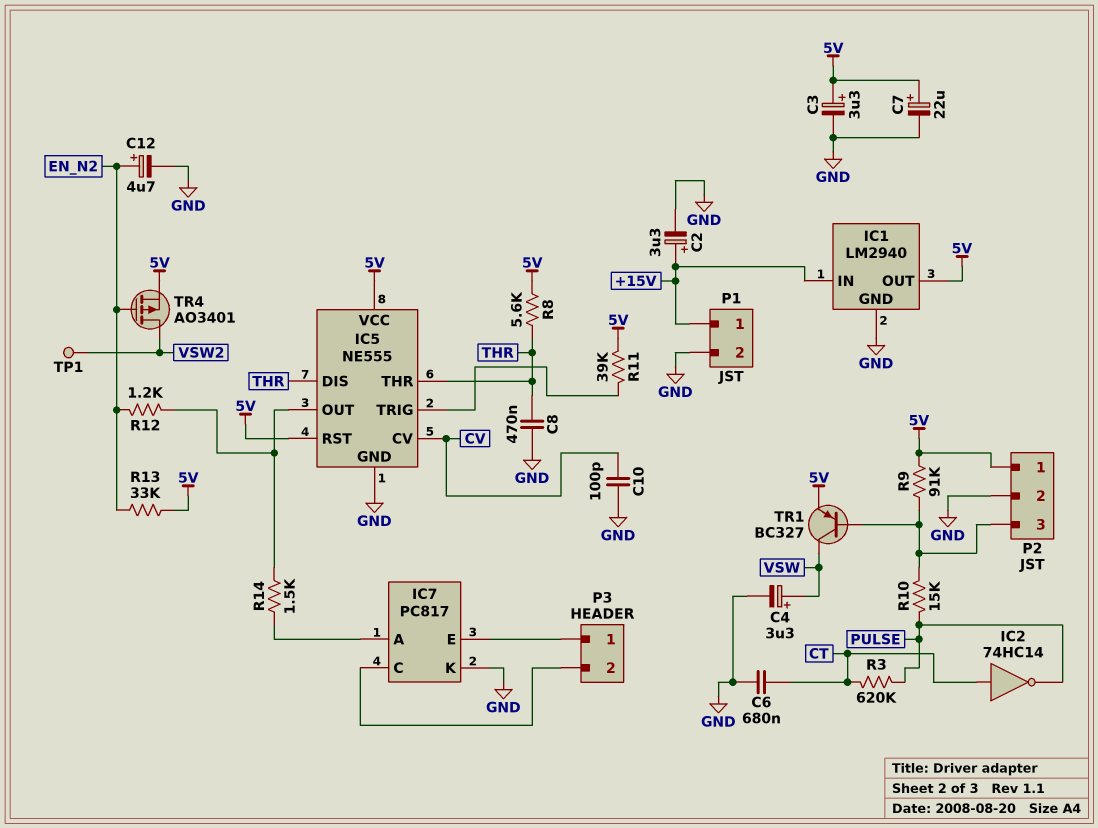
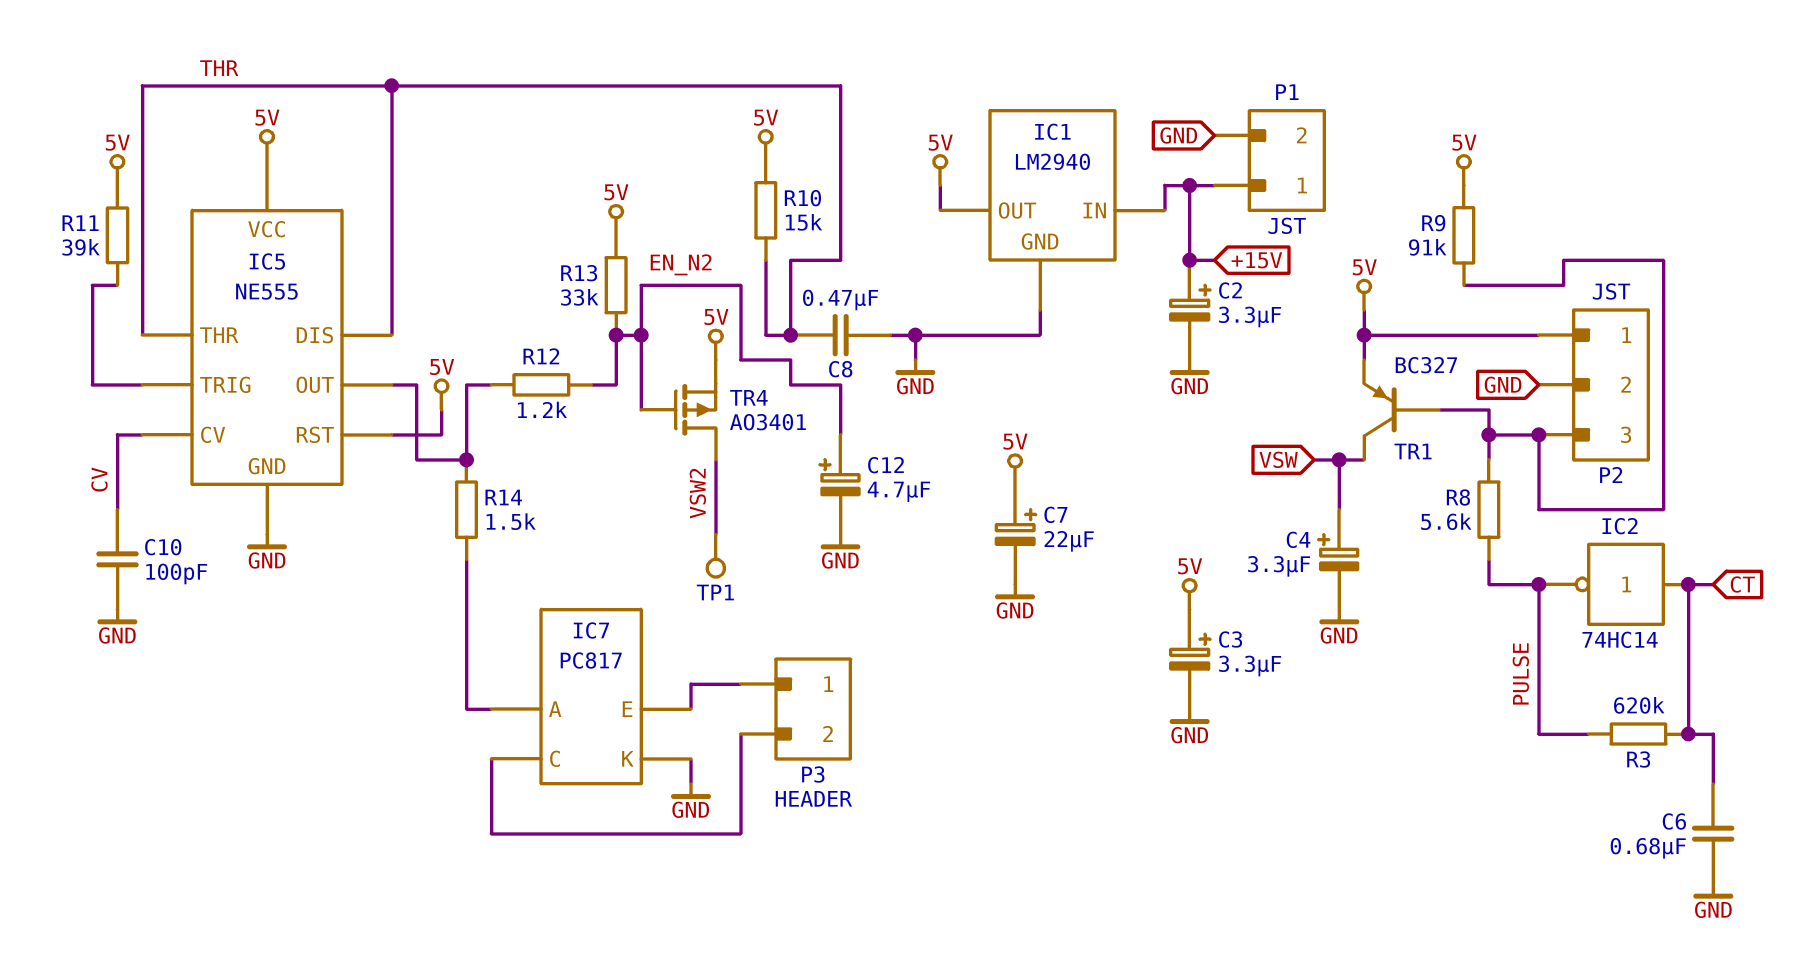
R8: 5.6k (5V, THR) -> 5.6k (P2/3, PULSE)
R10: 15k (P2/3, PULSE) -> 15k (5V, THR)

